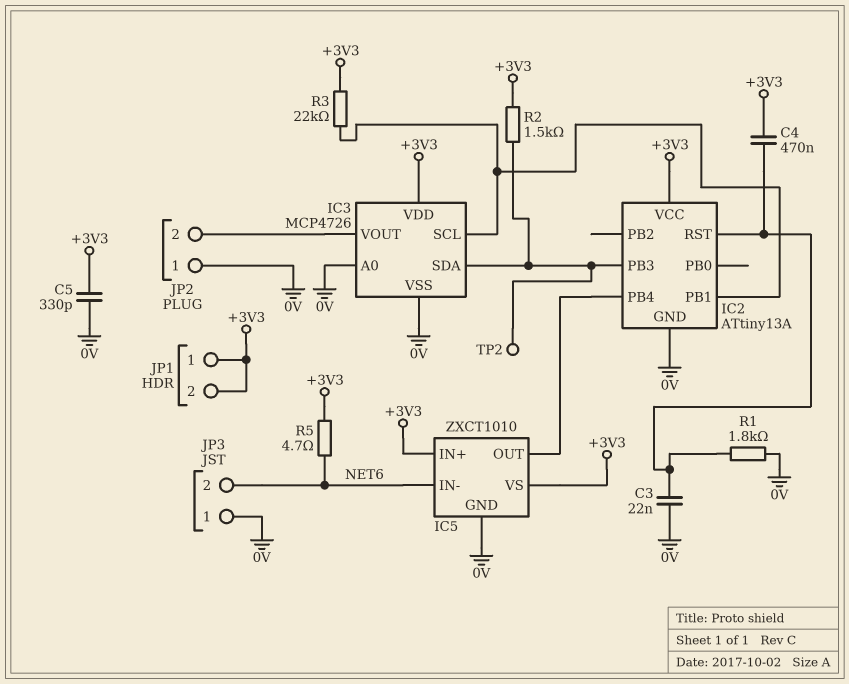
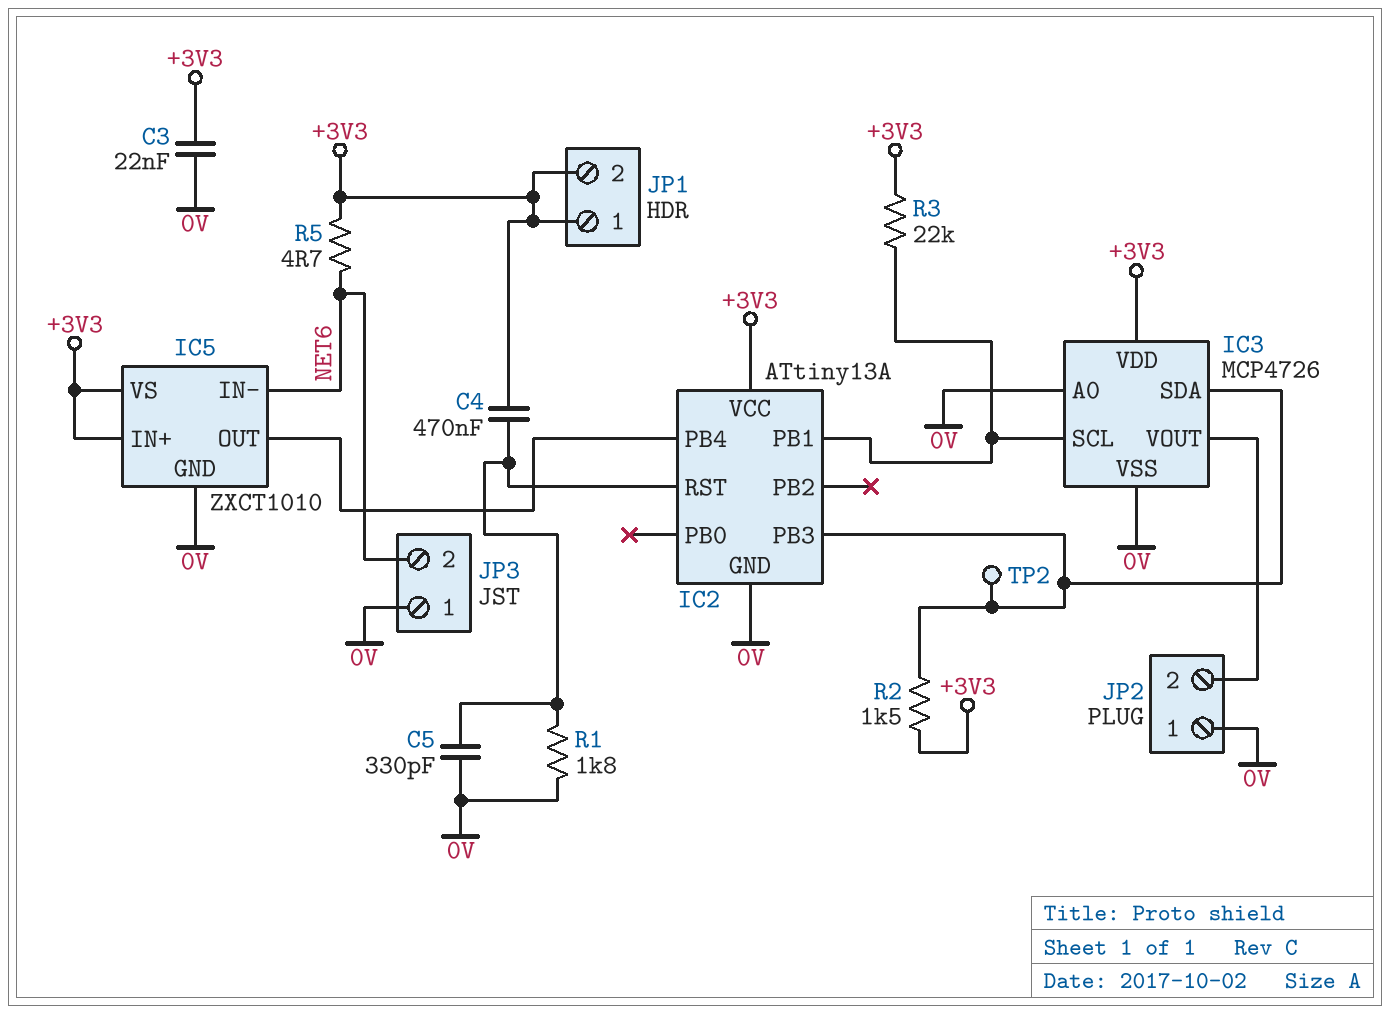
C3: 22nF (0V, IC2/RST) -> 22nF (+3V3, 0V)
C5: 330pF (+3V3, 0V) -> 330pF (0V, IC2/RST)

